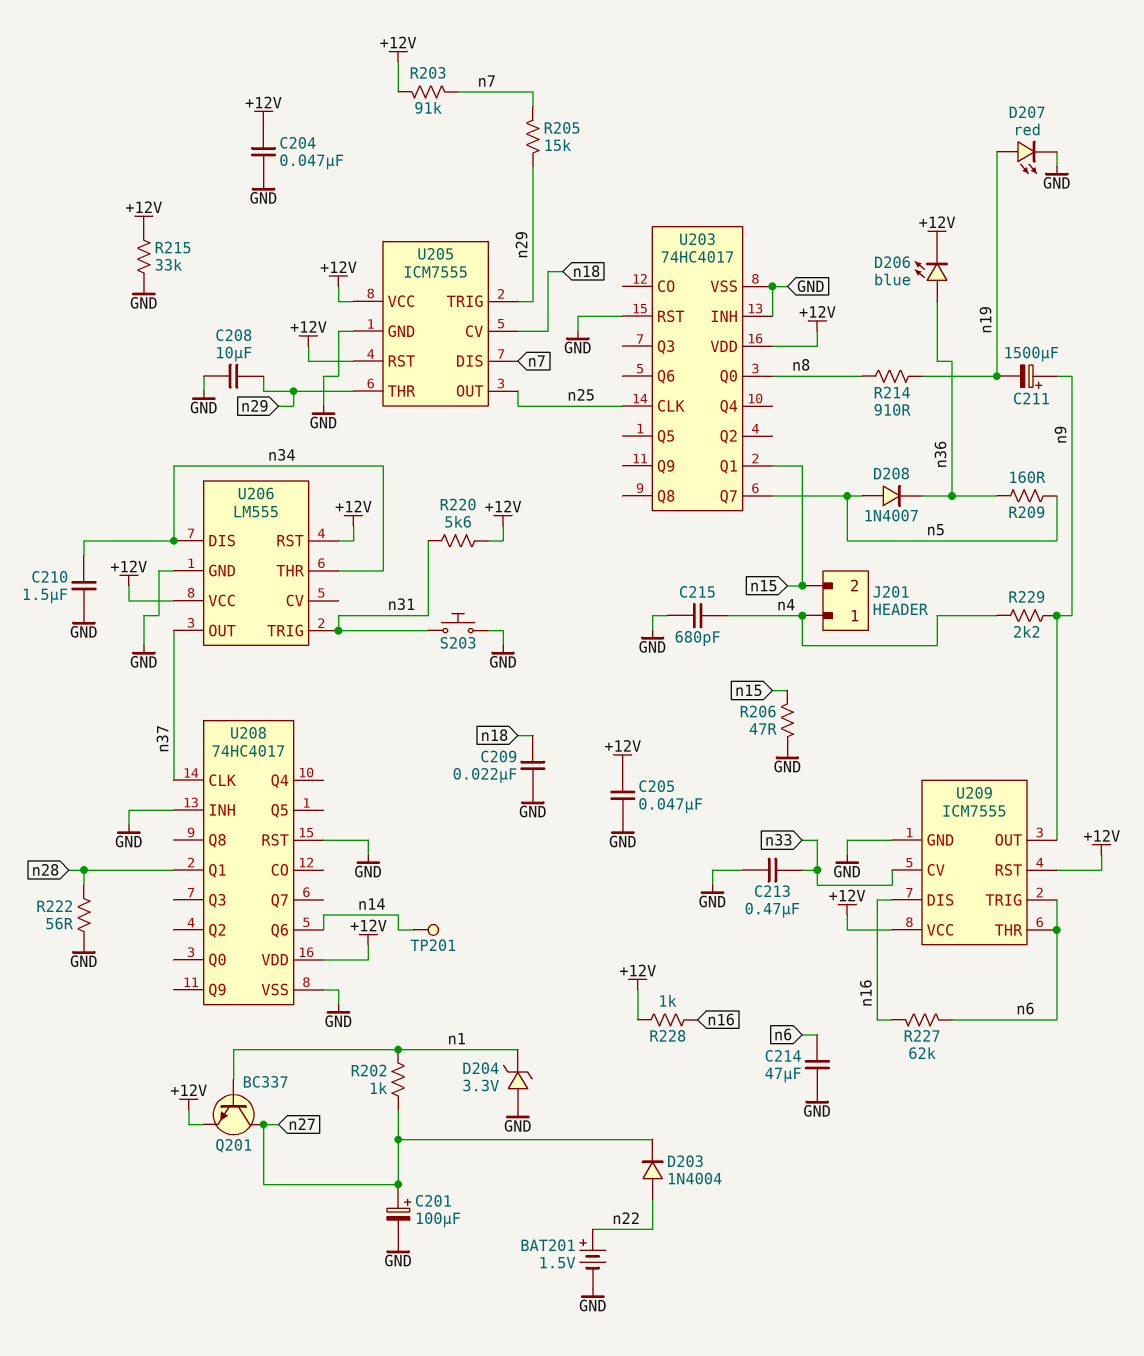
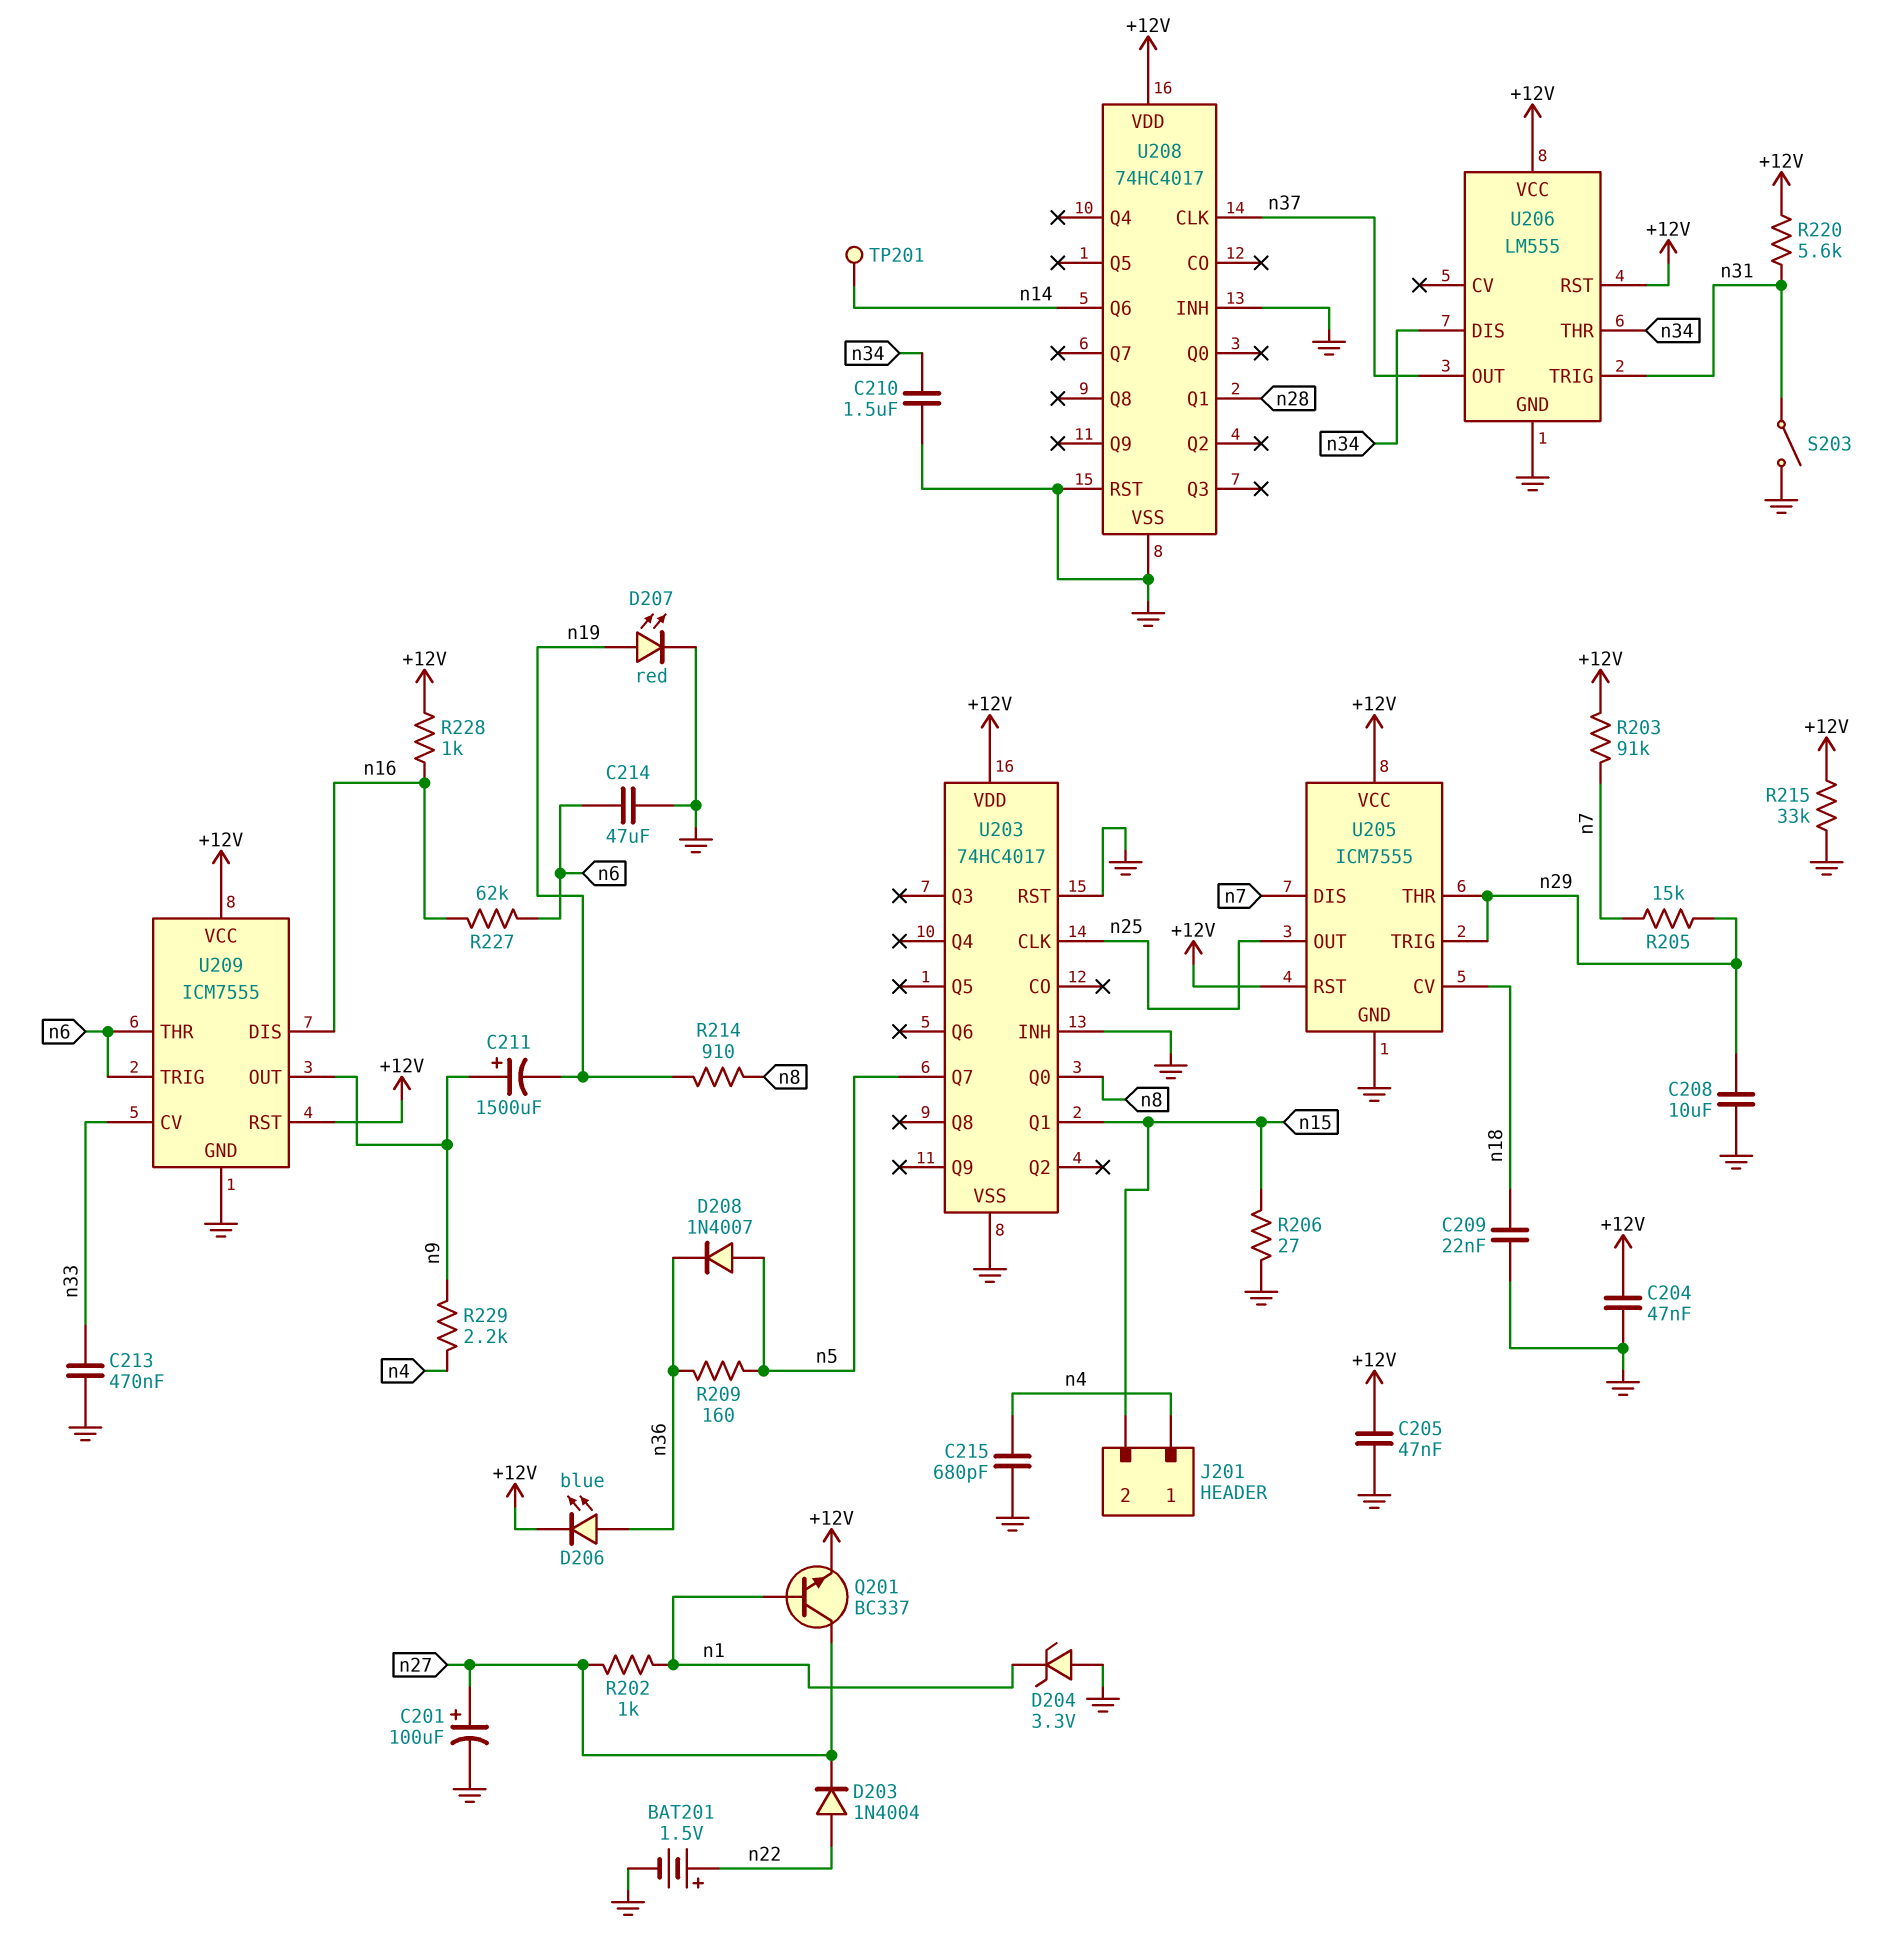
R206: 47 (GND, n15) -> 27 (GND, n15)
R222: 56 (GND, n28) -> none
S203: button (GND, n31) -> switch (GND, n31)

